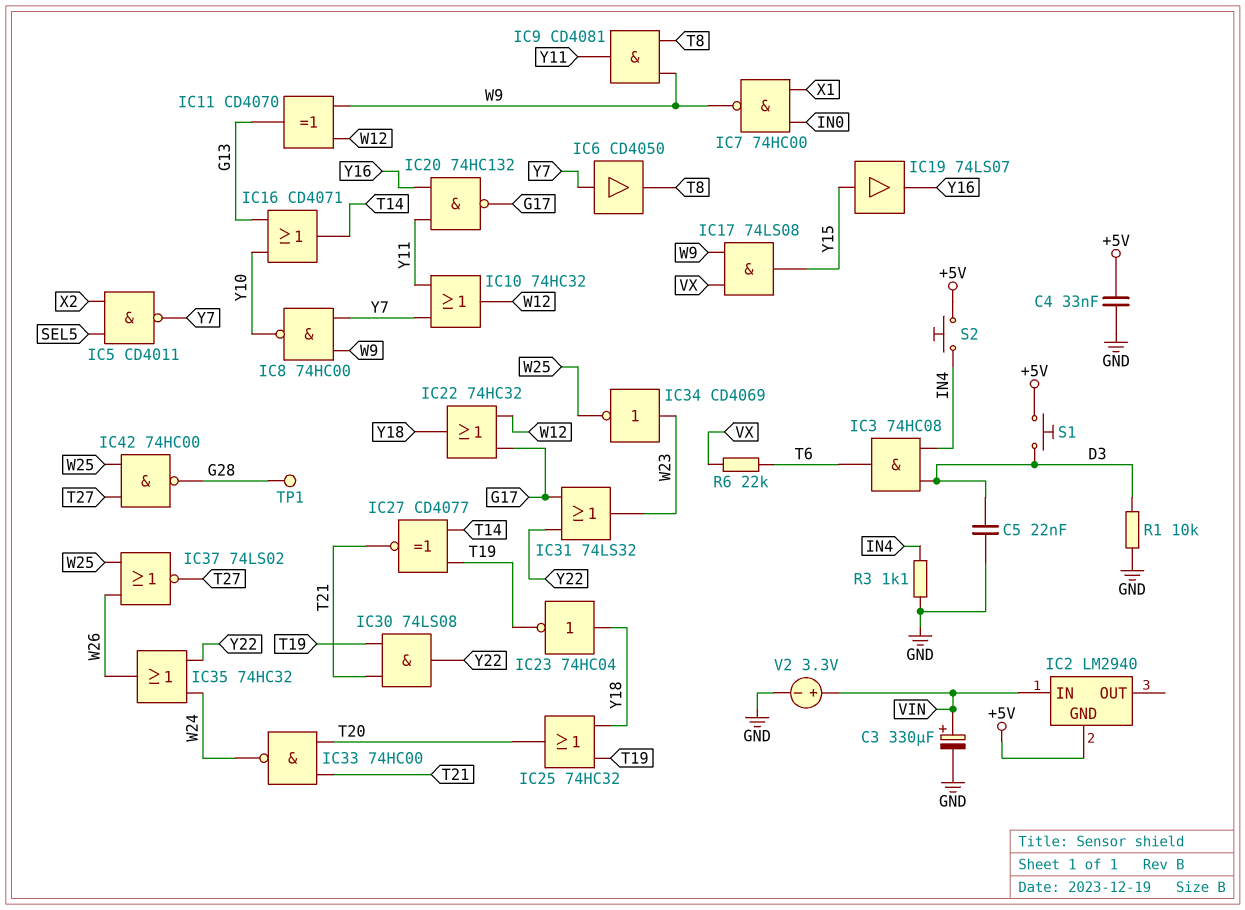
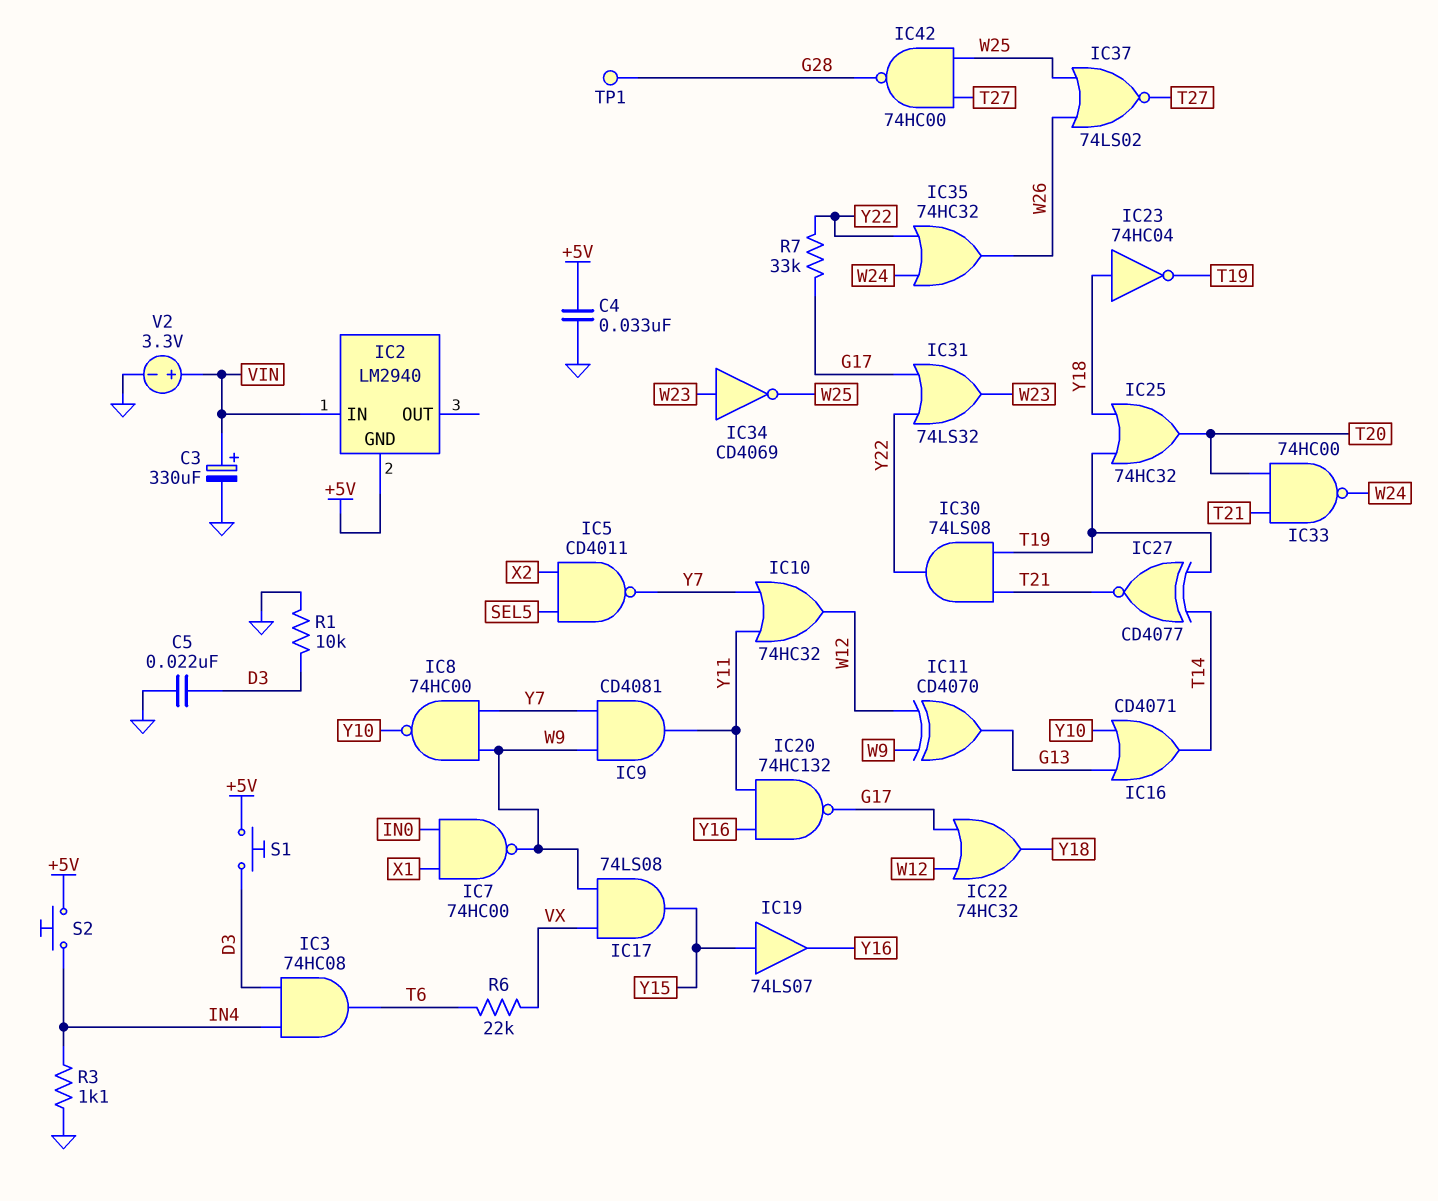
IC6: buffer CD4050 (in Y7, out T8) -> none
IC9: AND CD4081 (in T8, in W9, out Y11) -> AND CD4081 (in W9, in Y7, out Y11)
R7: none -> 33k (G17, Y22)

